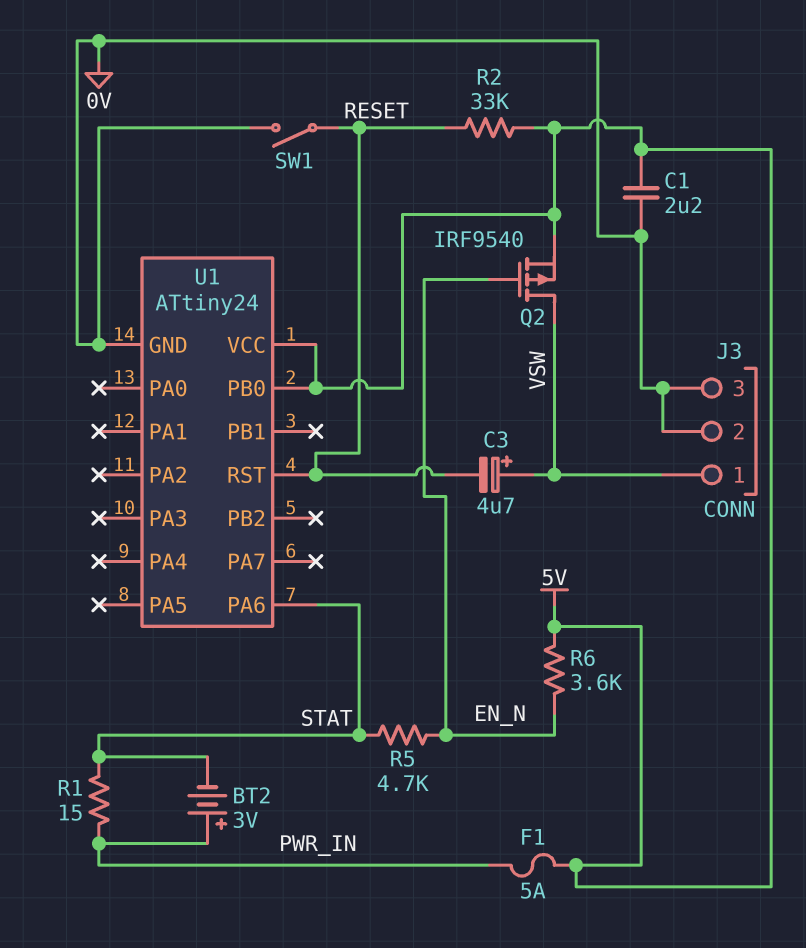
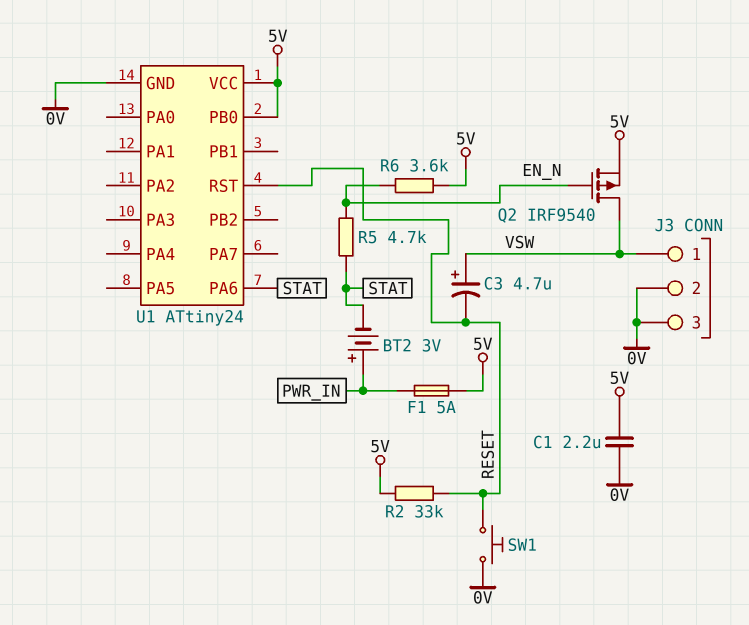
R1: 15 (PWR_IN, STAT) -> none
SW1: switch (0V, RESET) -> button (0V, RESET)

